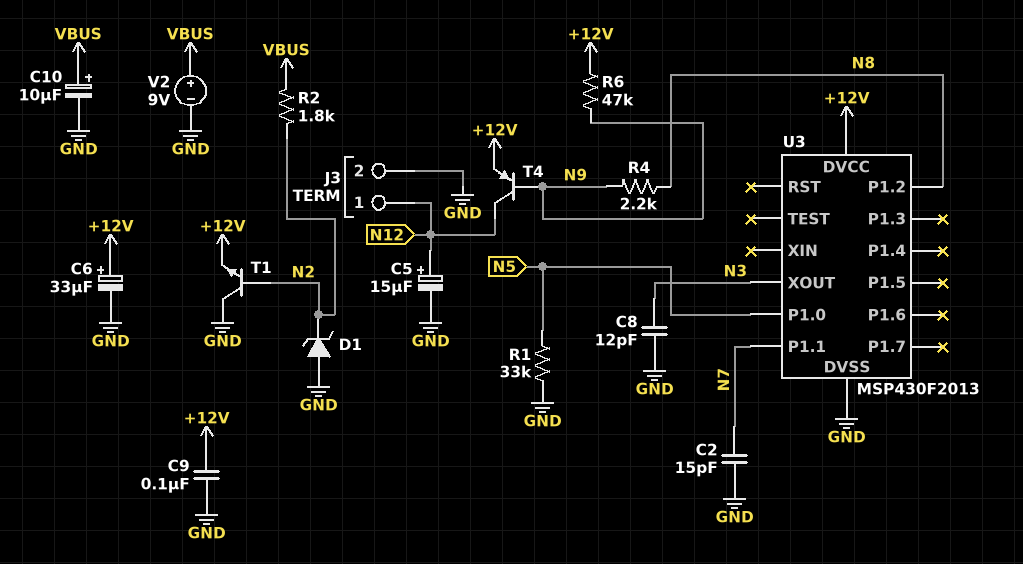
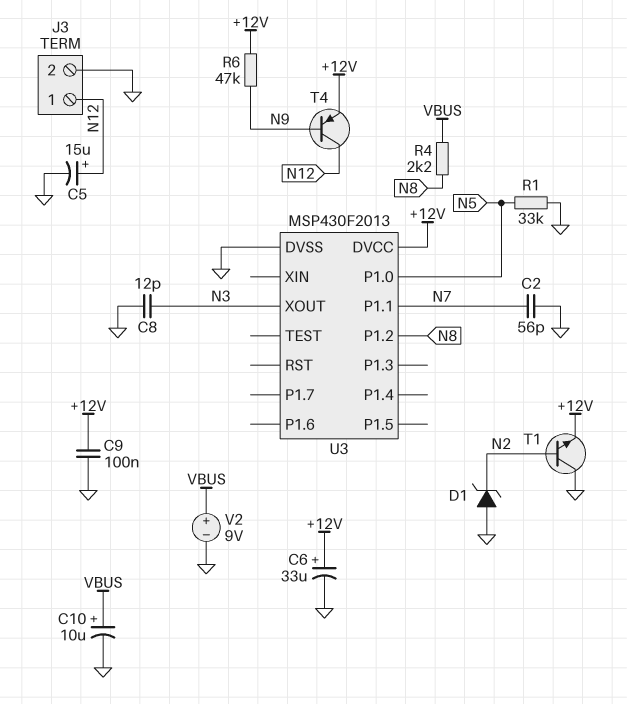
C2: 15pF (GND, N7) -> 56pF (GND, N7)
R2: 1.8k (N2, VBUS) -> none
R4: 2.2k (N8, N9) -> 2.2k (N8, VBUS)

